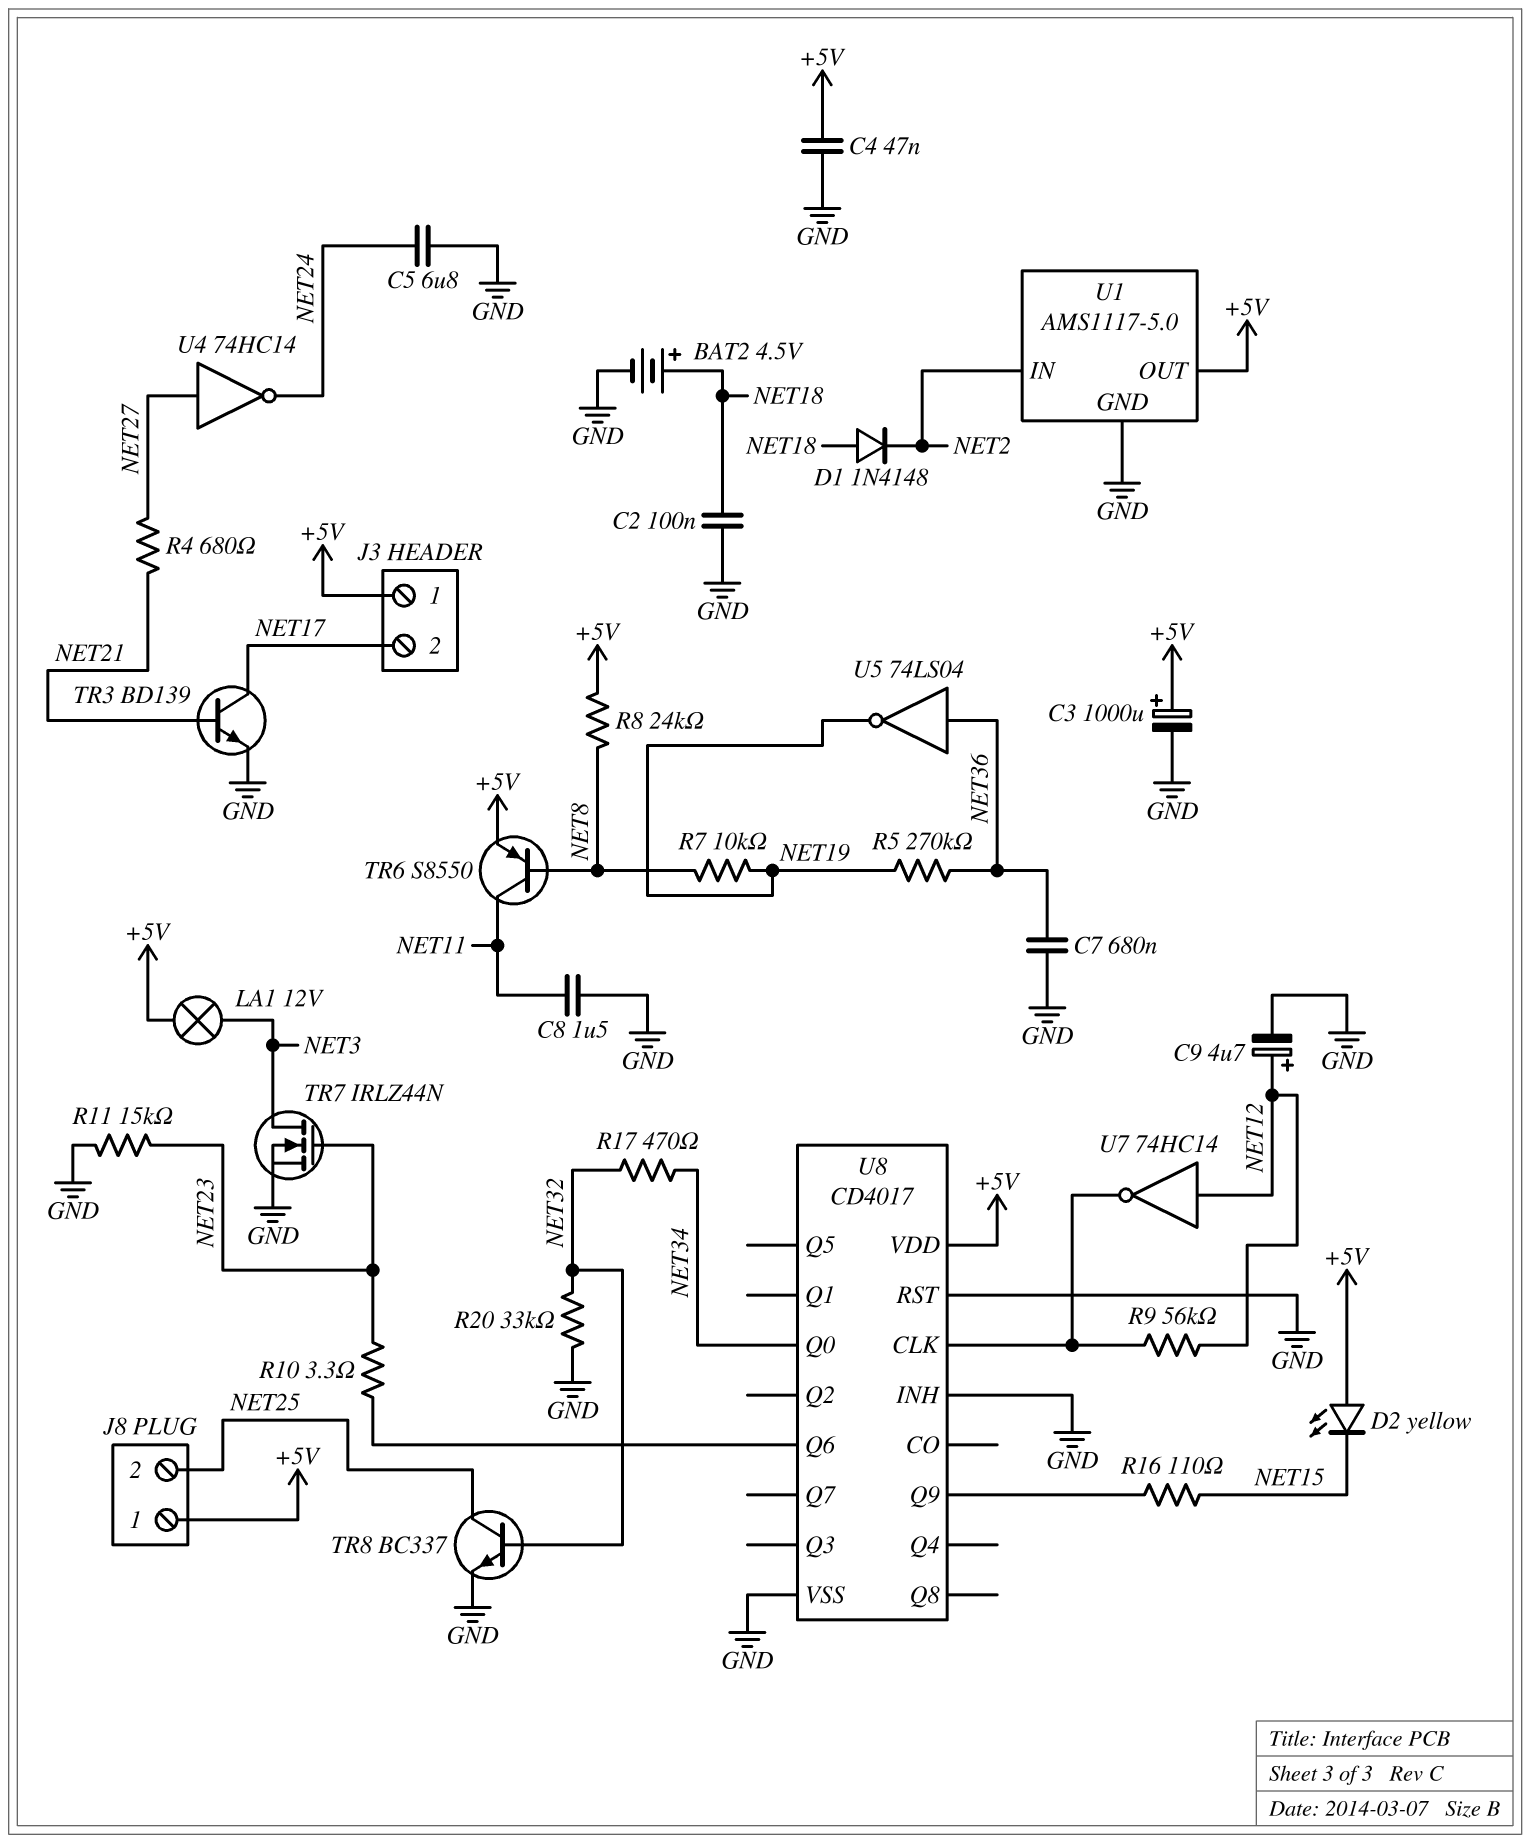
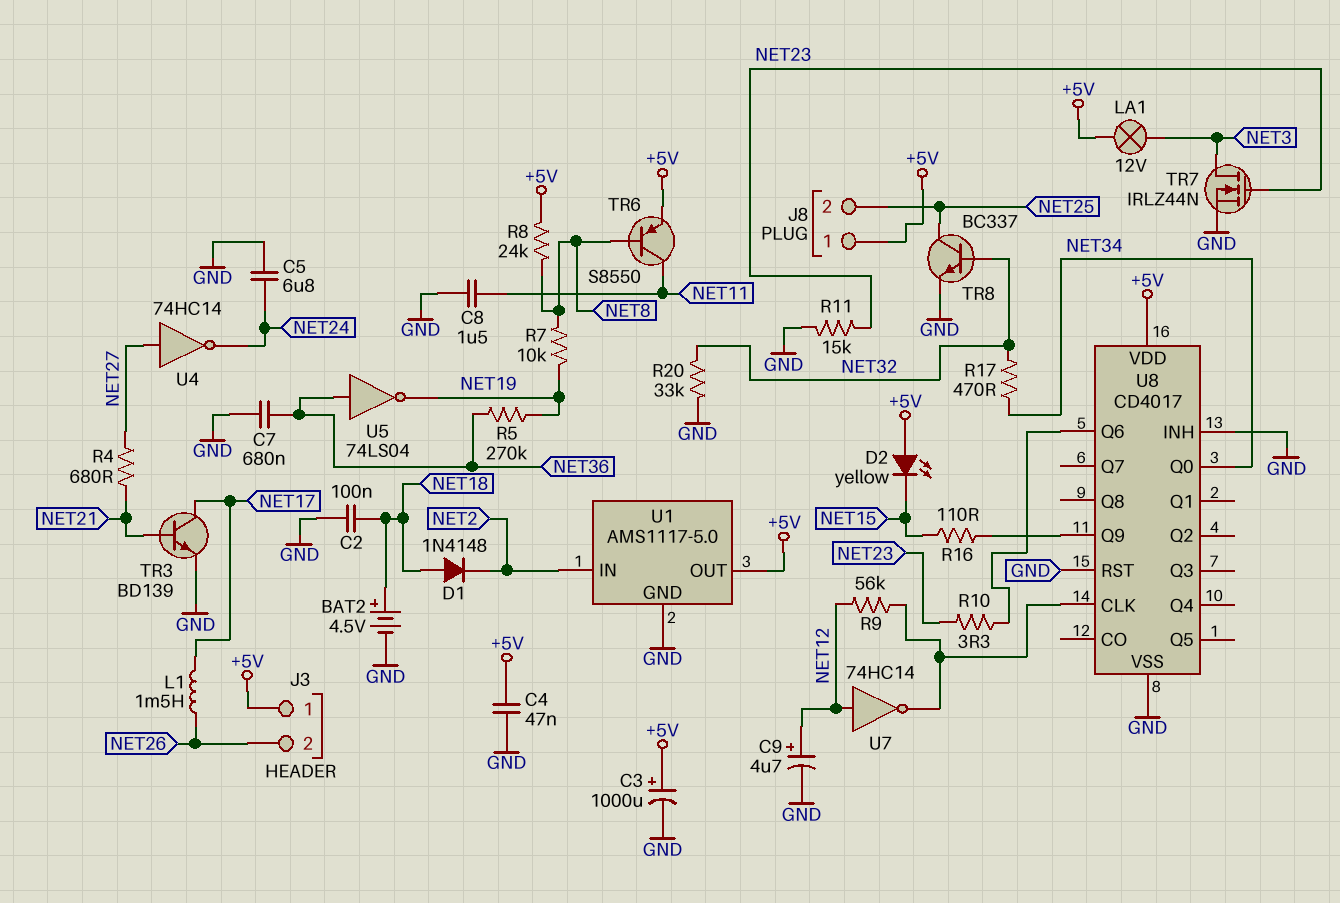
J3 pin 2: NET17 -> NET26
L1: none -> 1.5mH (NET17, NET26)

